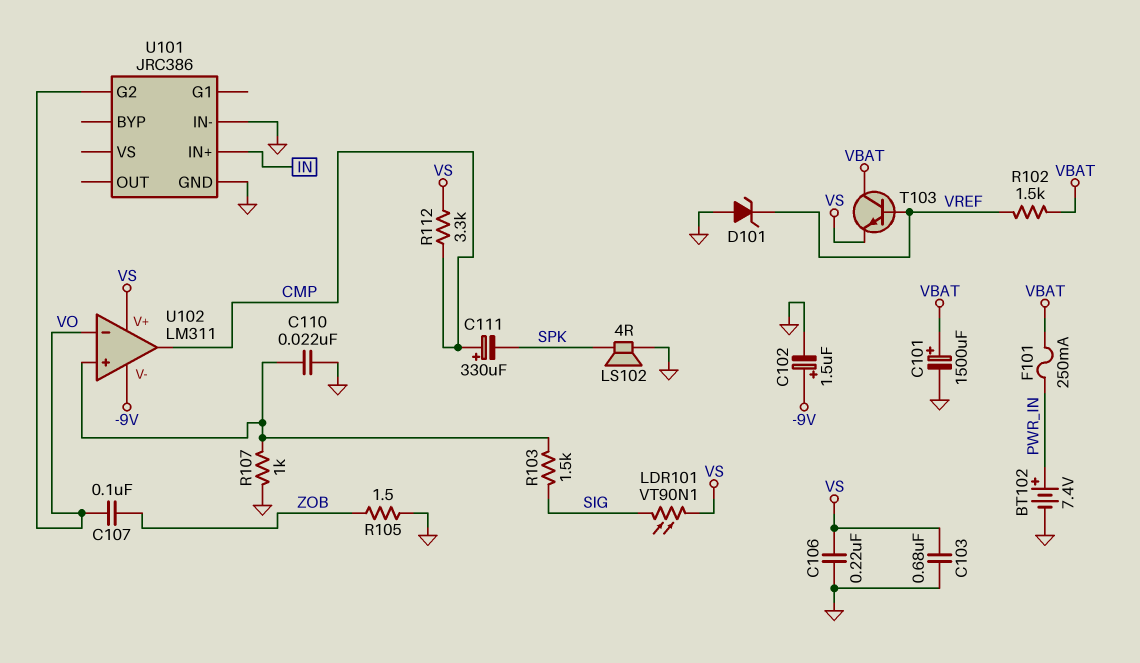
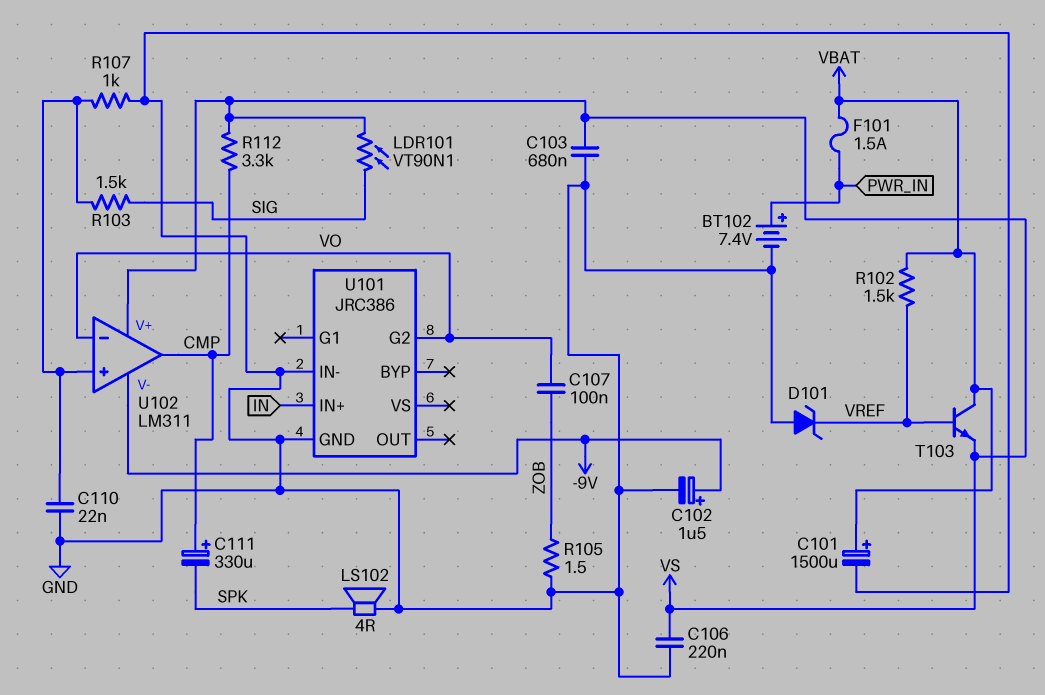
F101: 250mA (PWR_IN, VBAT) -> 1.5A (PWR_IN, VBAT)

